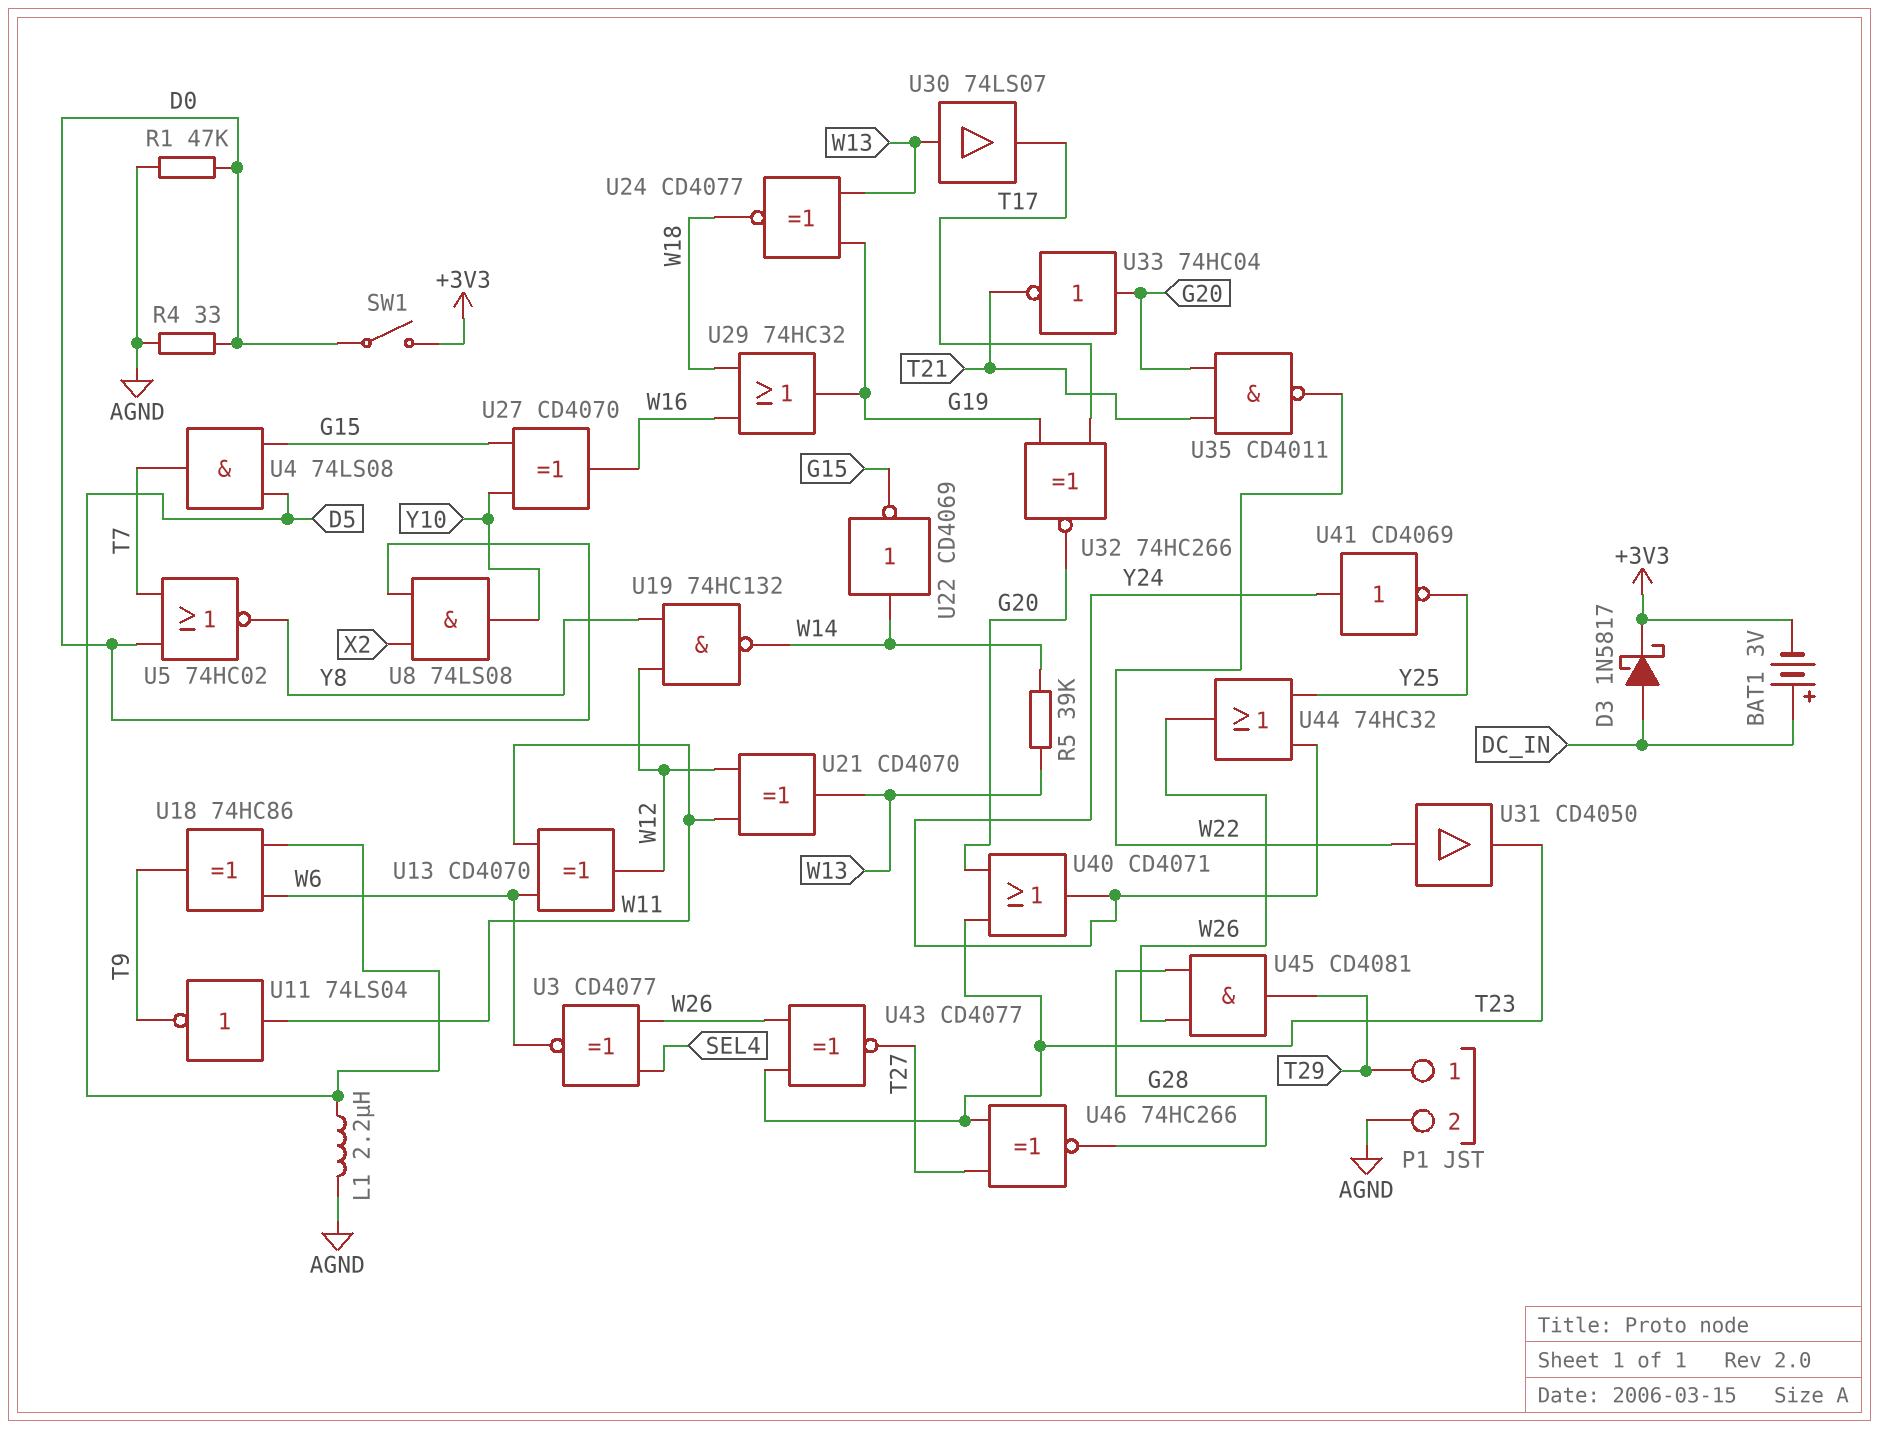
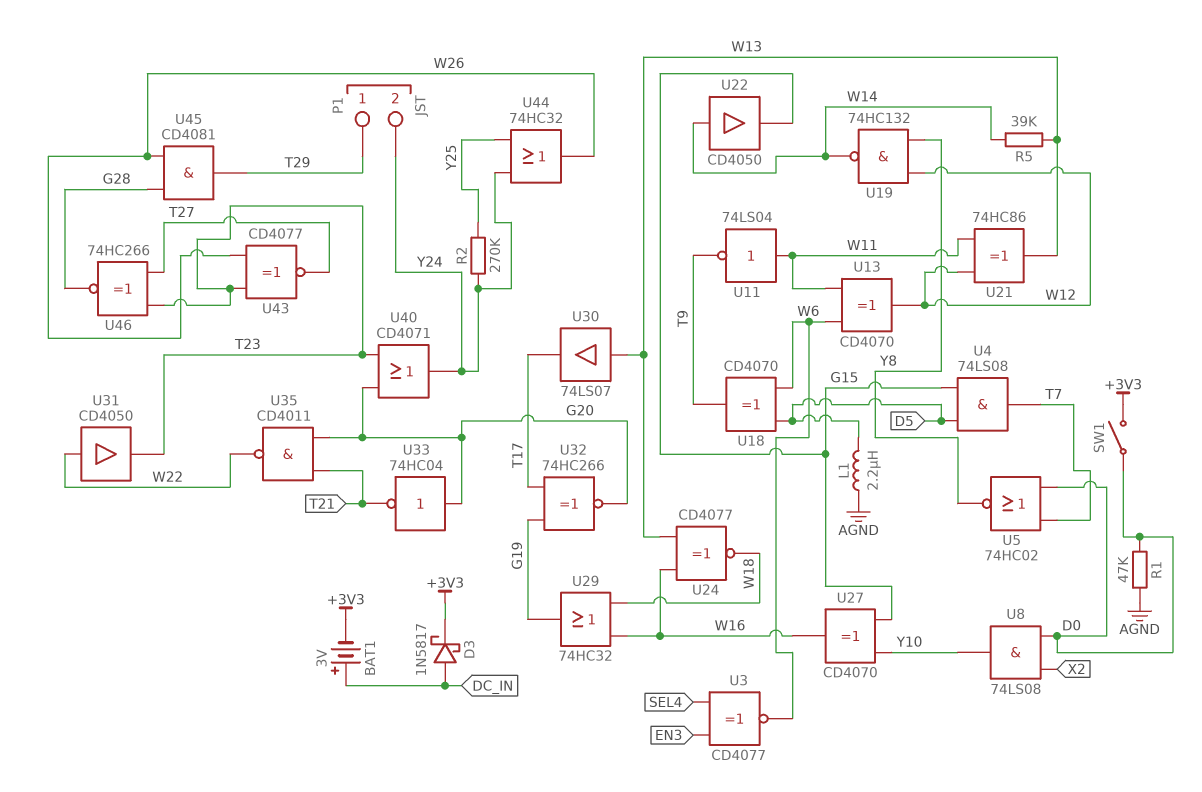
P1 pin 2: AGND -> Y24
R2: none -> 270k (Y24, Y25)
R4: 33 (AGND, D0) -> none
U3: XNOR CD4077 (in SEL4, in W26, out W6) -> XNOR CD4077 (in EN3, in SEL4, out W6)
U18: XOR 74HC86 (in D5, in W6, out T9) -> XOR CD4070 (in D5, in W6, out T9)
U21: XOR CD4070 (in W11, in W12, out W13) -> XOR 74HC86 (in W11, in W12, out W13)
U22: NOT CD4069 (in W14, out G15) -> buffer CD4050 (in W14, out G15)
U24: XNOR CD4077 (in G19, in W13, out W18) -> XNOR CD4077 (in W13, in W16, out W18)
U41: NOT CD4069 (in Y24, out Y25) -> none

